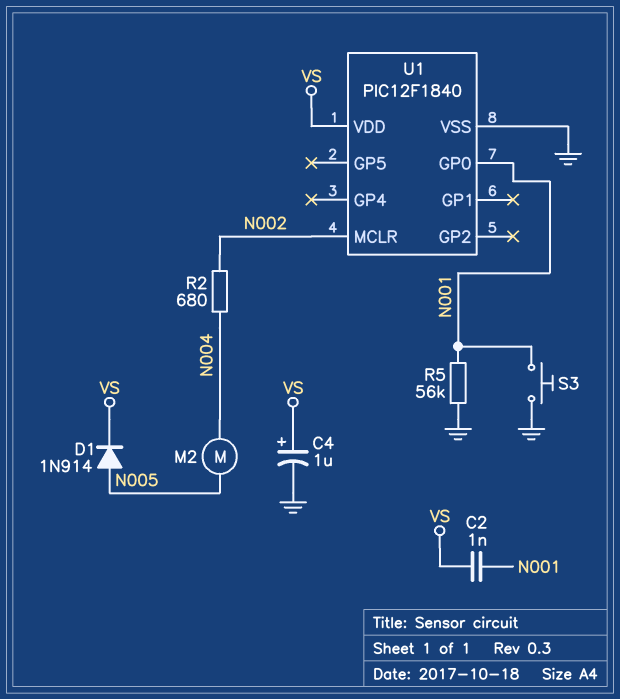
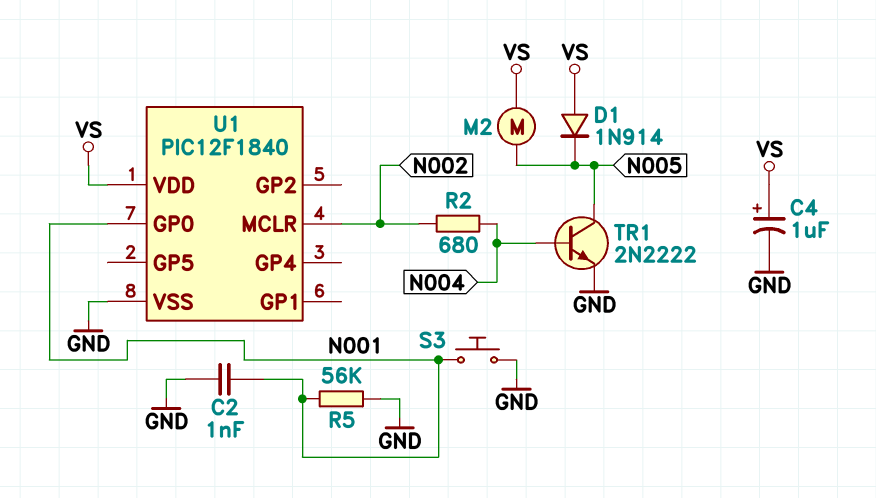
C2: 1nF (N001, VS) -> 1nF (GND, N001)
D1: diode 1N914 (A N005, K VS) -> diode 1N914 (A VS, K N005)
M2: motor (N004, N005) -> motor (N005, VS)
TR1: none -> NPN 2N2222 (B N004, C N005, E GND)

